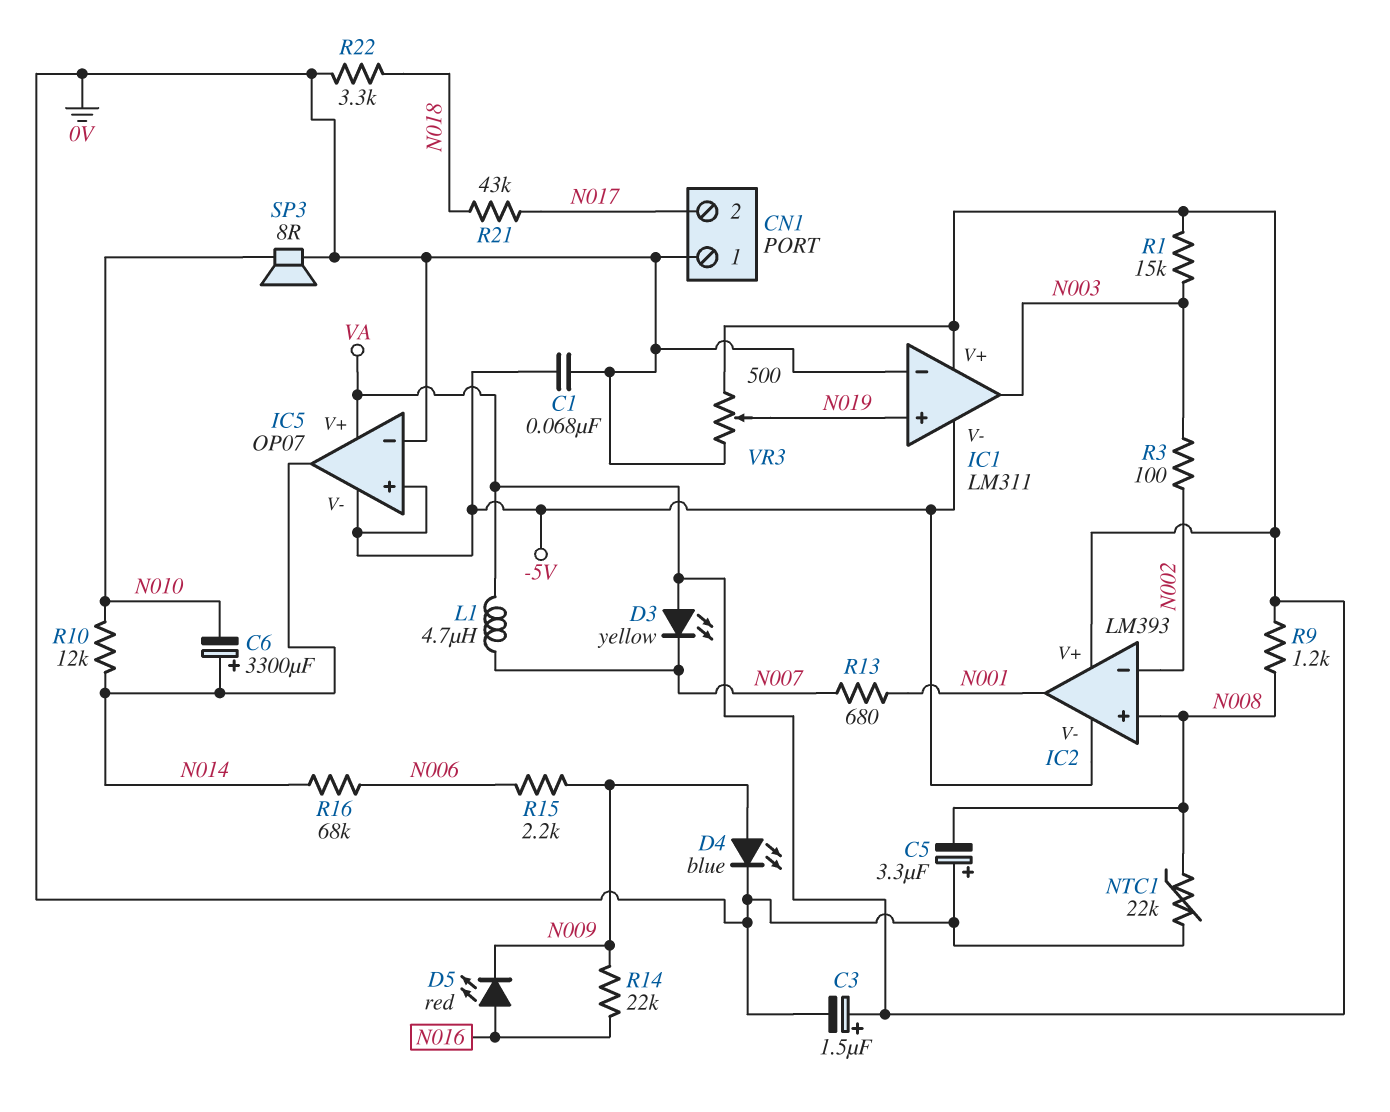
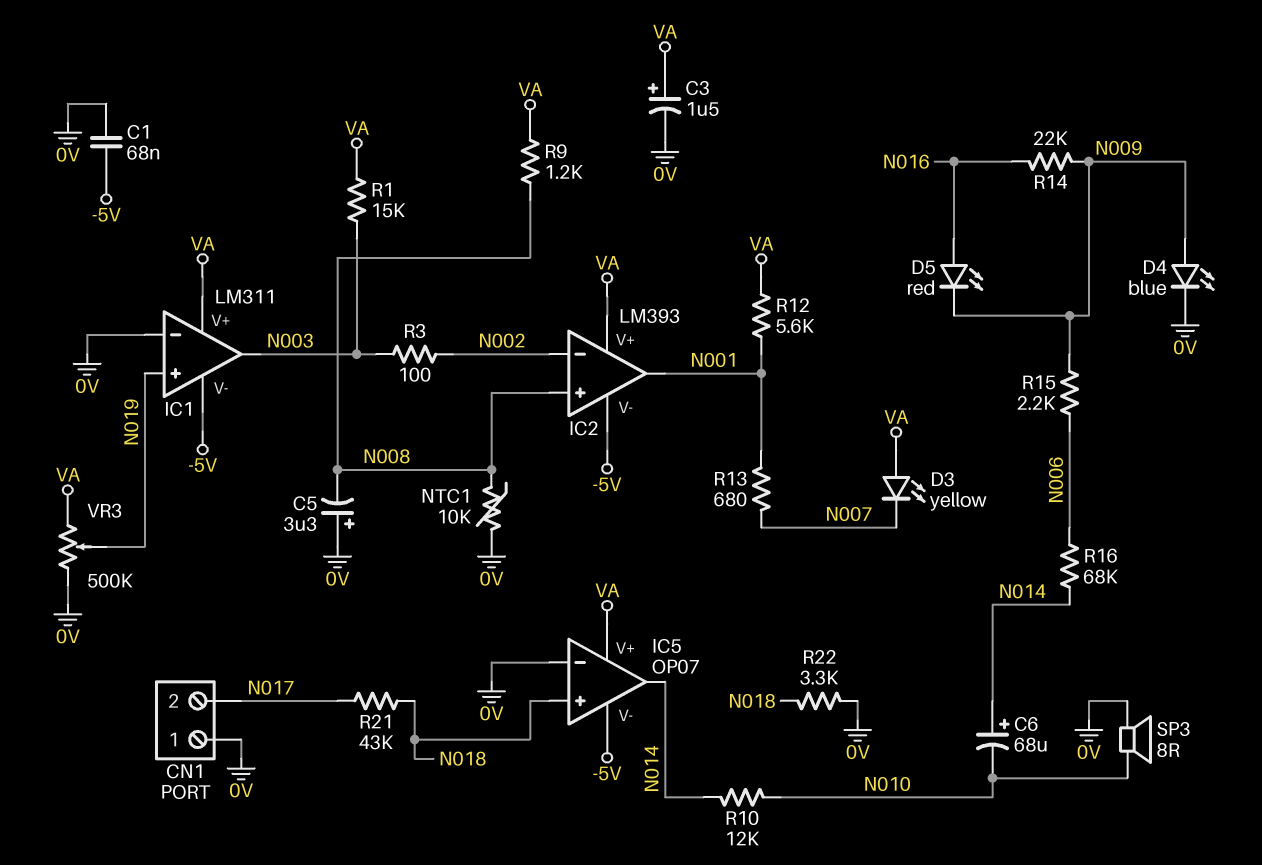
C6: 3300uF (plus N014, minus N010) -> 68uF (plus N014, minus N010)
IC5 pin in+: -5V -> N018
L1: 4.7uH (N007, VA) -> none
NTC1: 22k (0V, N008) -> 10k (0V, N008)
R12: none -> 5.6k (N001, VA)
VR3: 500 (0V, VA, wiper N019) -> 500k (0V, VA, wiper N019)

